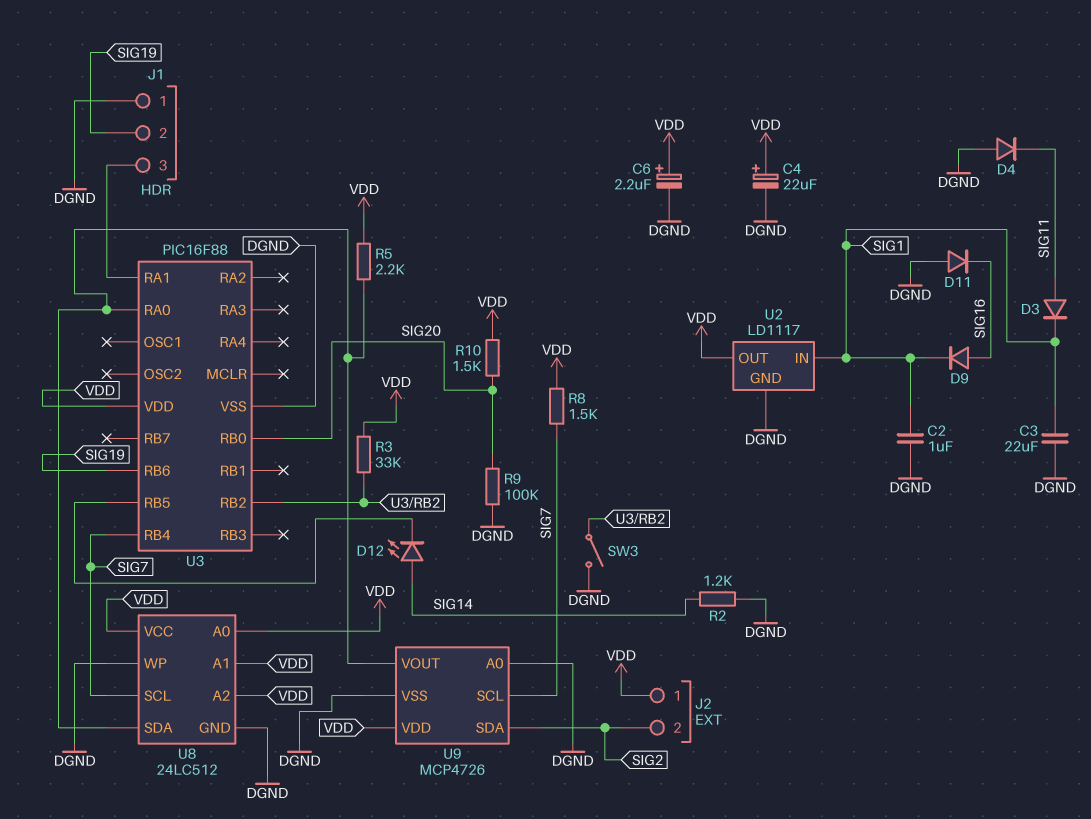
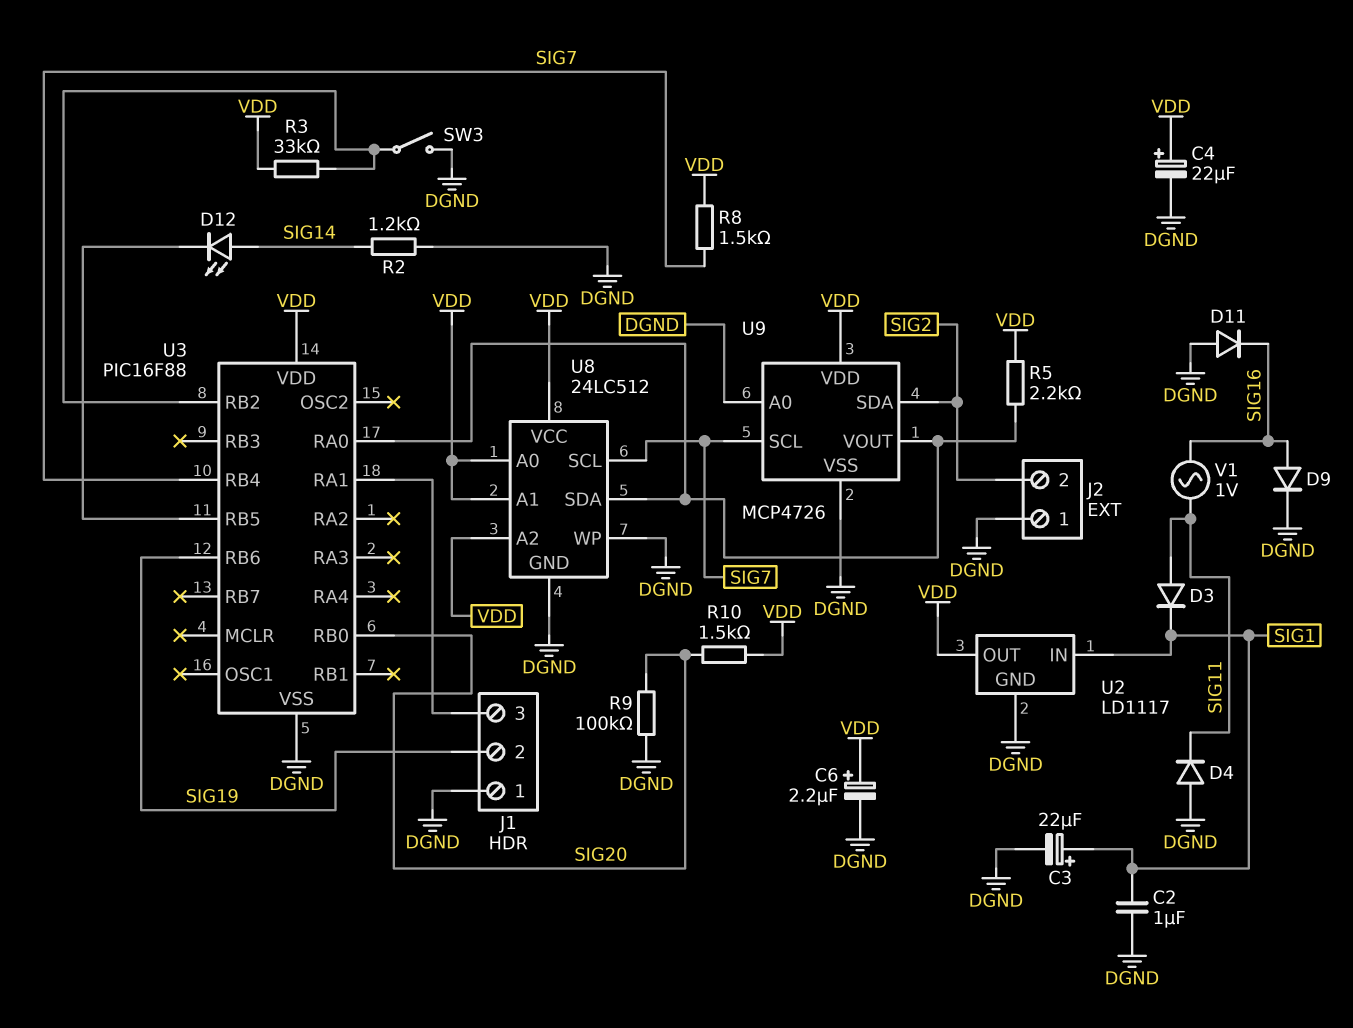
C3: 22uF (DGND, SIG1) -> 22uF (plus SIG1, minus DGND)
D9: diode (A SIG16, K SIG1) -> diode (A SIG16, K DGND)
J2 pin 1: VDD -> DGND
V1: none -> AC 1V (SIG11, SIG16)

